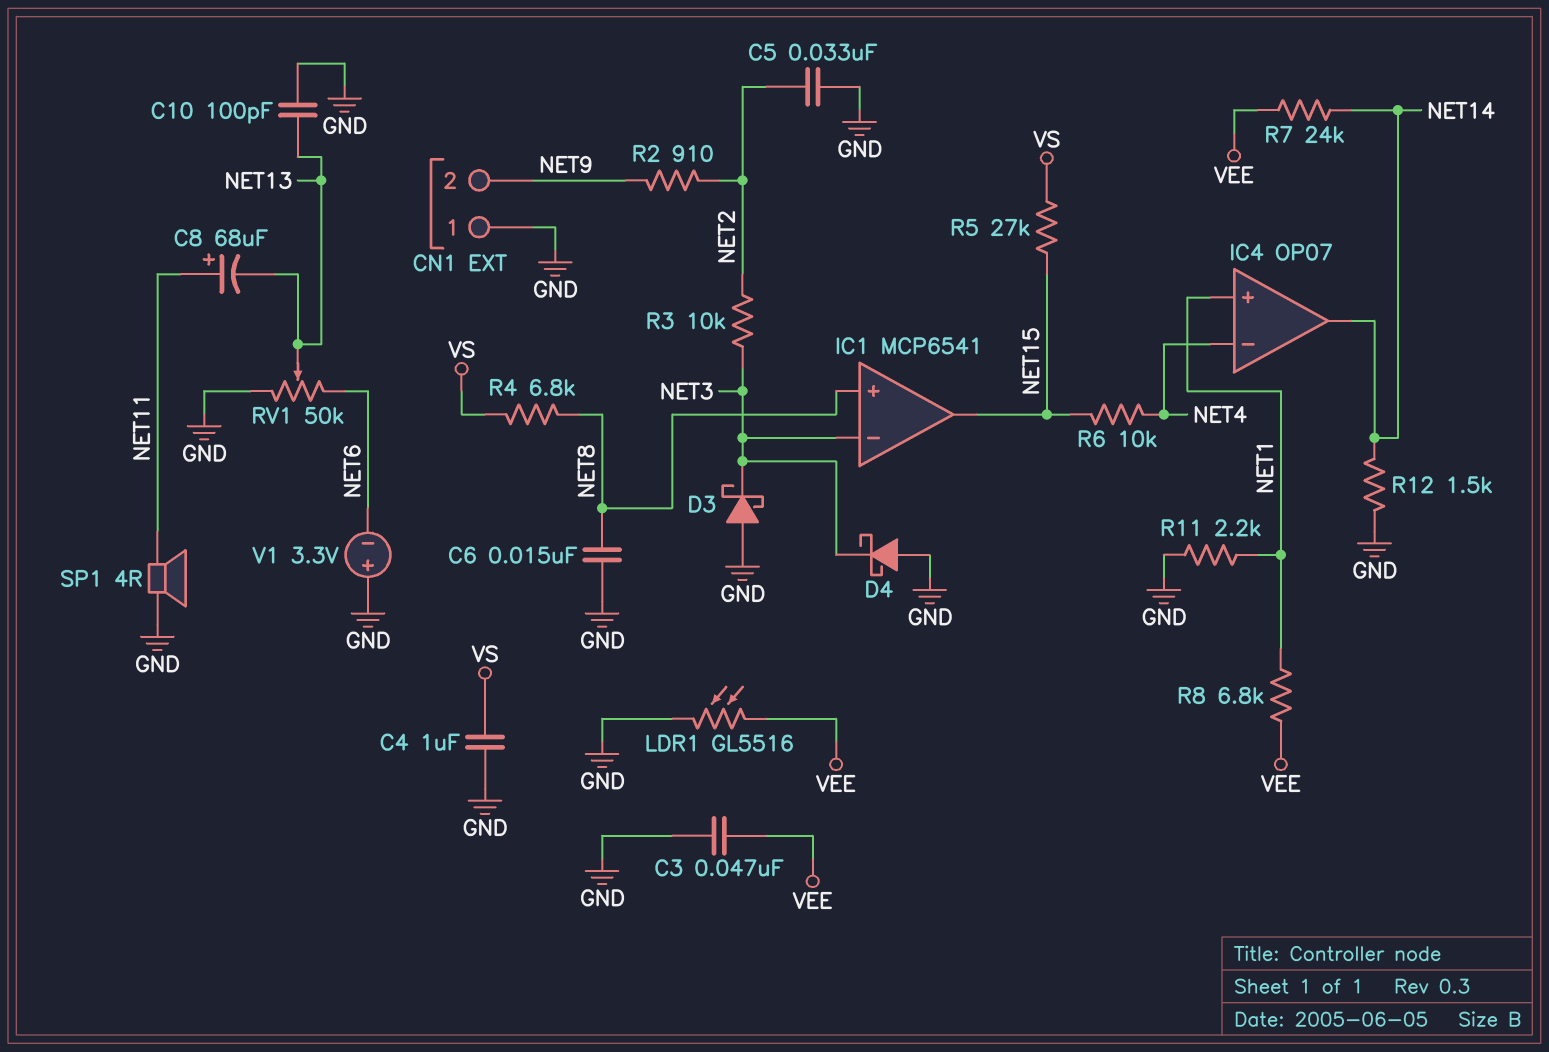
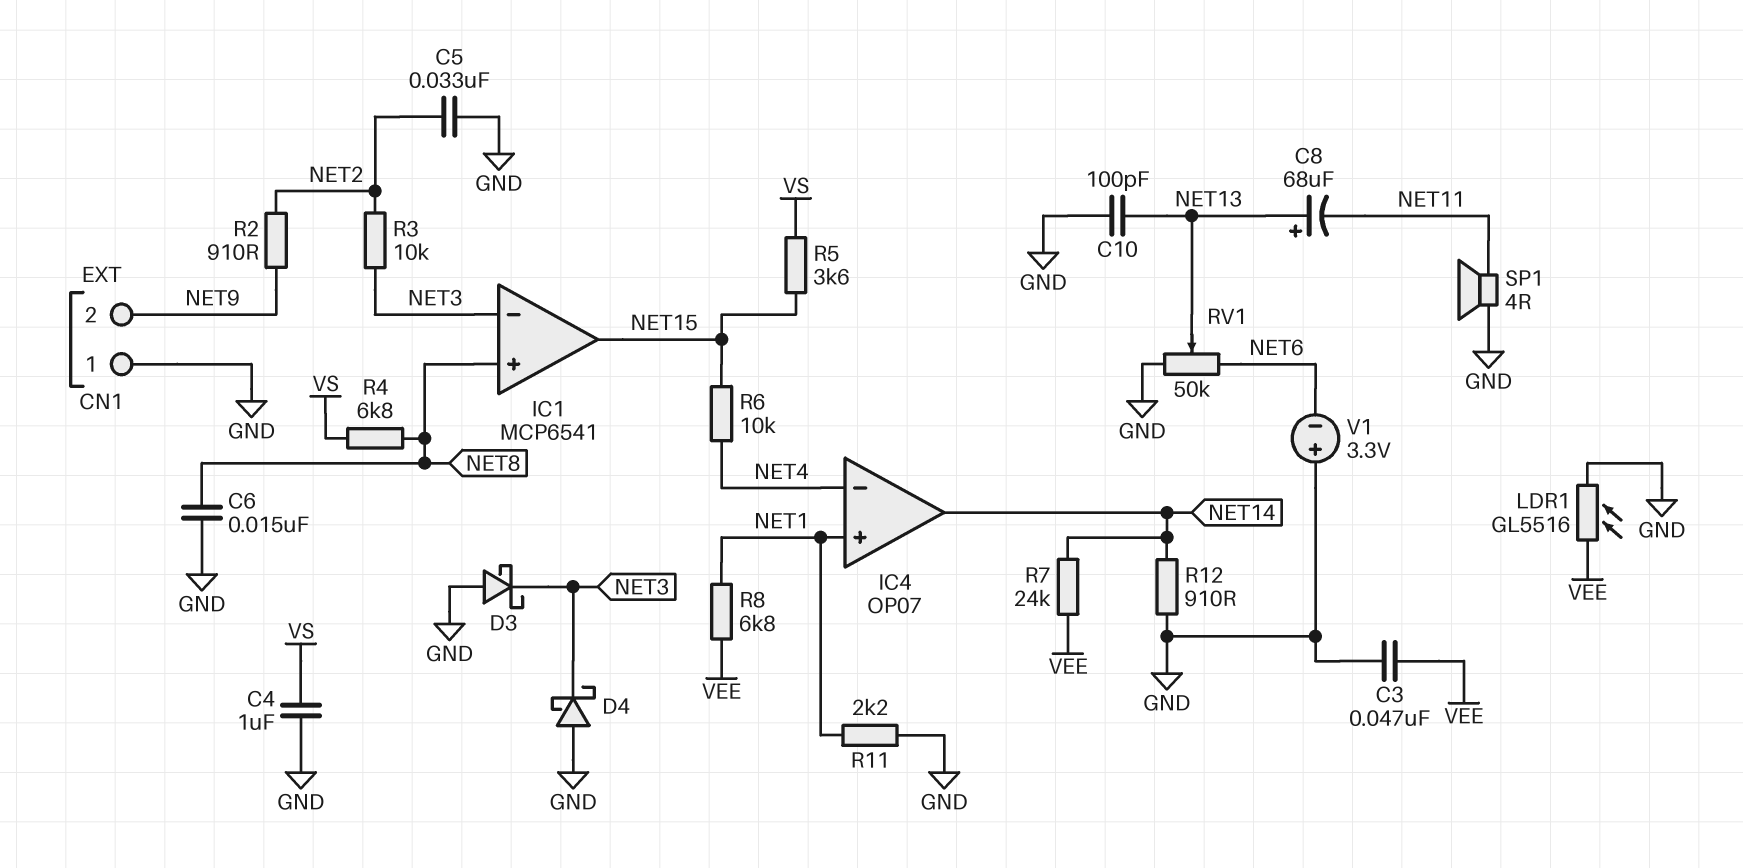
C8: 68uF (plus NET11, minus NET13) -> 68uF (plus NET13, minus NET11)
R5: 27k (NET15, VS) -> 3.6k (NET15, VS)
R12: 1.5k (GND, NET14) -> 910 (GND, NET14)

